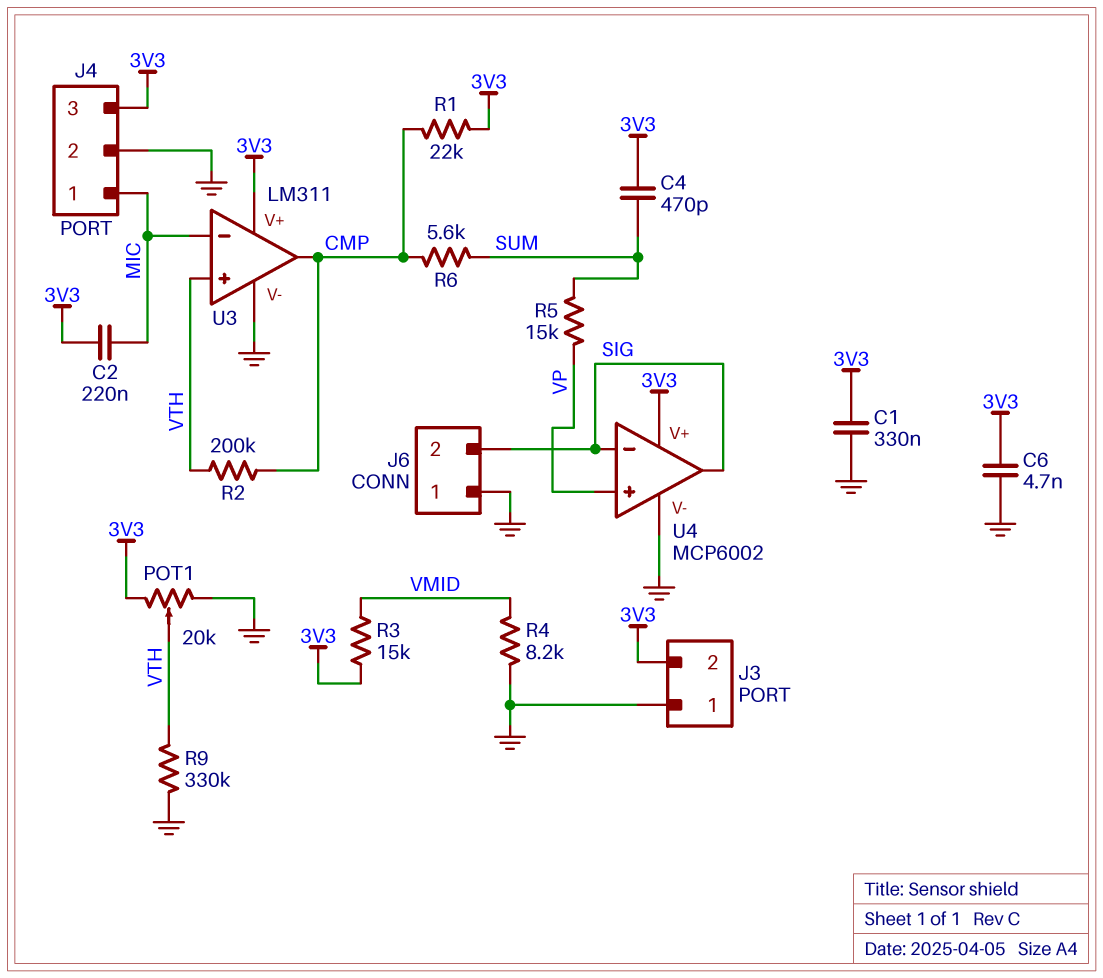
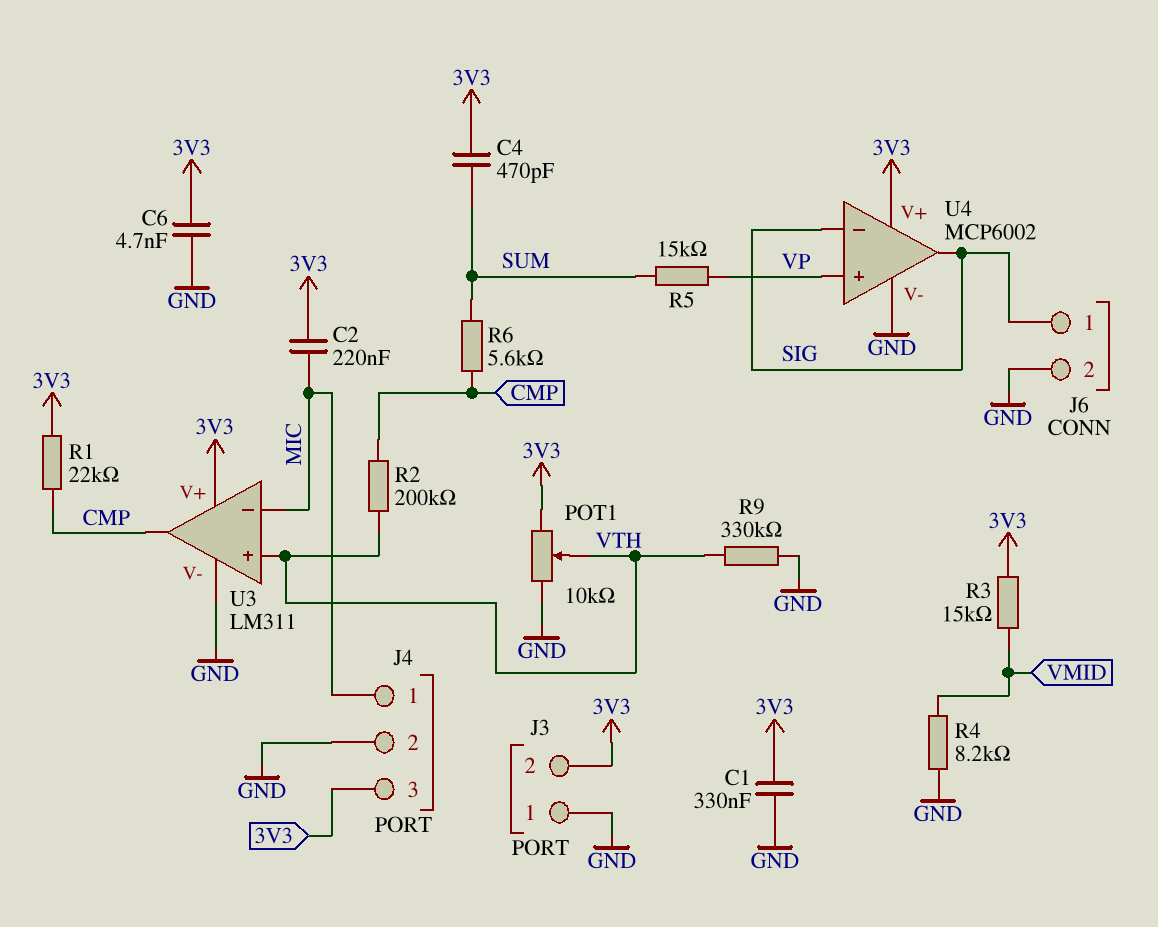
J6 pin 1: GND -> SIG
J6 pin 2: SIG -> GND
POT1: 20k (3V3, GND, wiper VTH) -> 10k (3V3, GND, wiper VTH)

